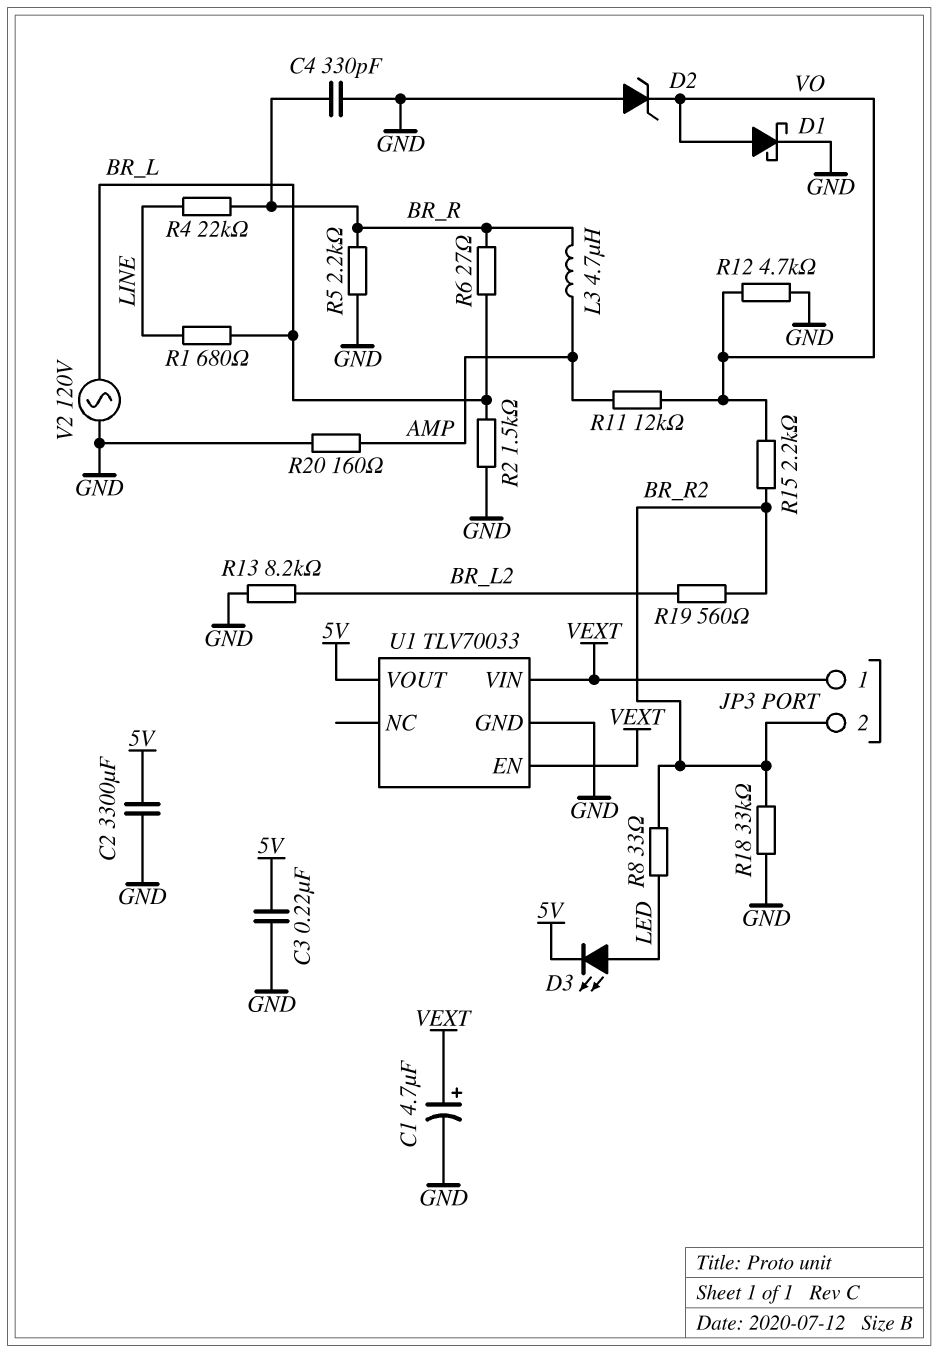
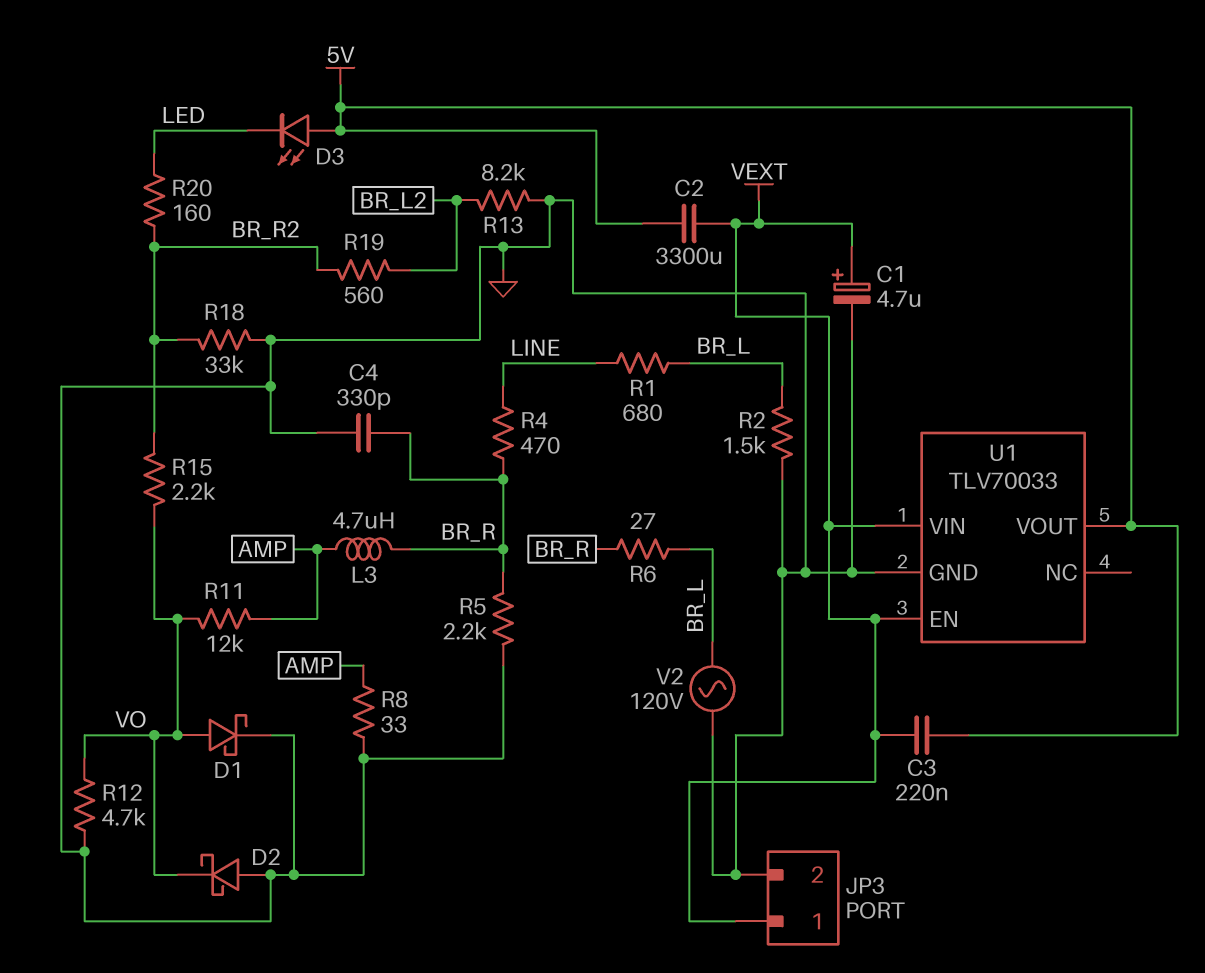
C2: 3300uF (5V, GND) -> 3300uF (5V, VEXT)
C3: 220nF (5V, GND) -> 220nF (5V, VEXT)
D2: zener (A GND, K VO) -> schottky (A GND, K VO)
D3: LED (A LED, K 5V) -> LED (A 5V, K LED)
JP3 pin 2: BR_R2 -> GND
R4: 22k (BR_R, LINE) -> 470 (BR_R, LINE)
R8: 33 (BR_R2, LED) -> 33 (AMP, GND)
R20: 160 (AMP, GND) -> 160 (BR_R2, LED)

